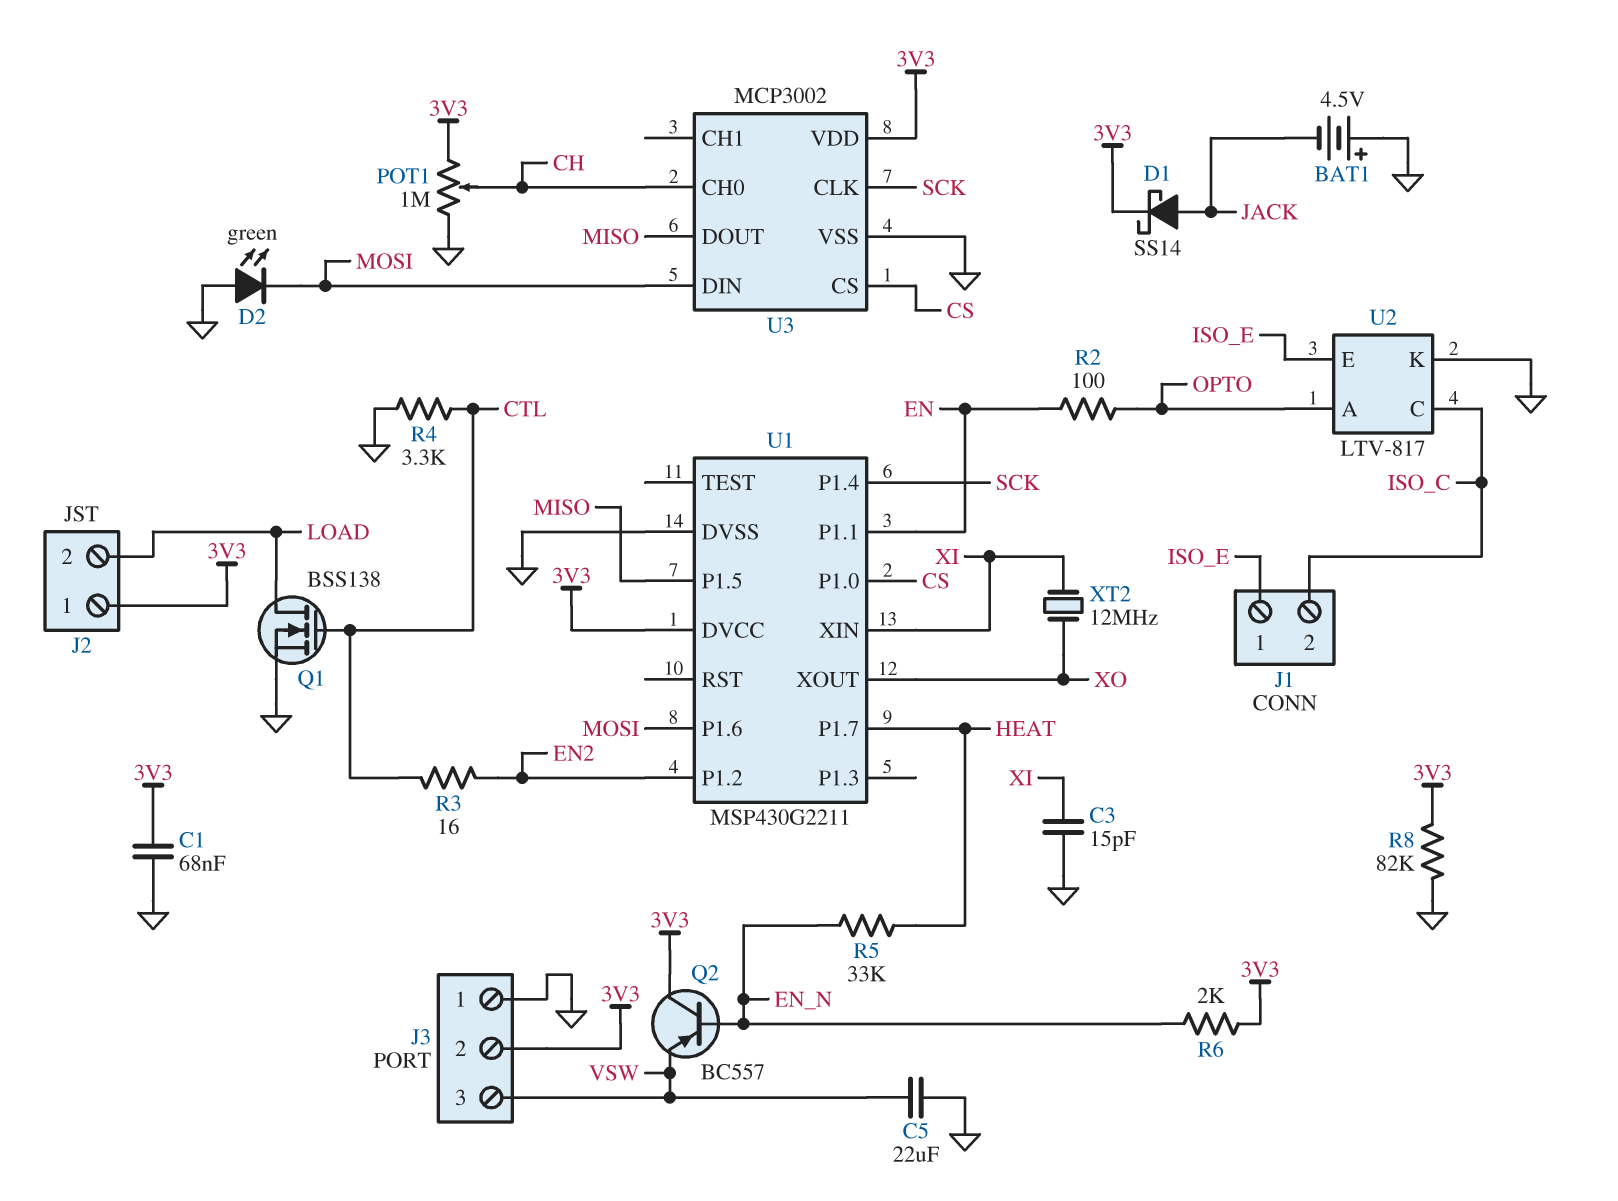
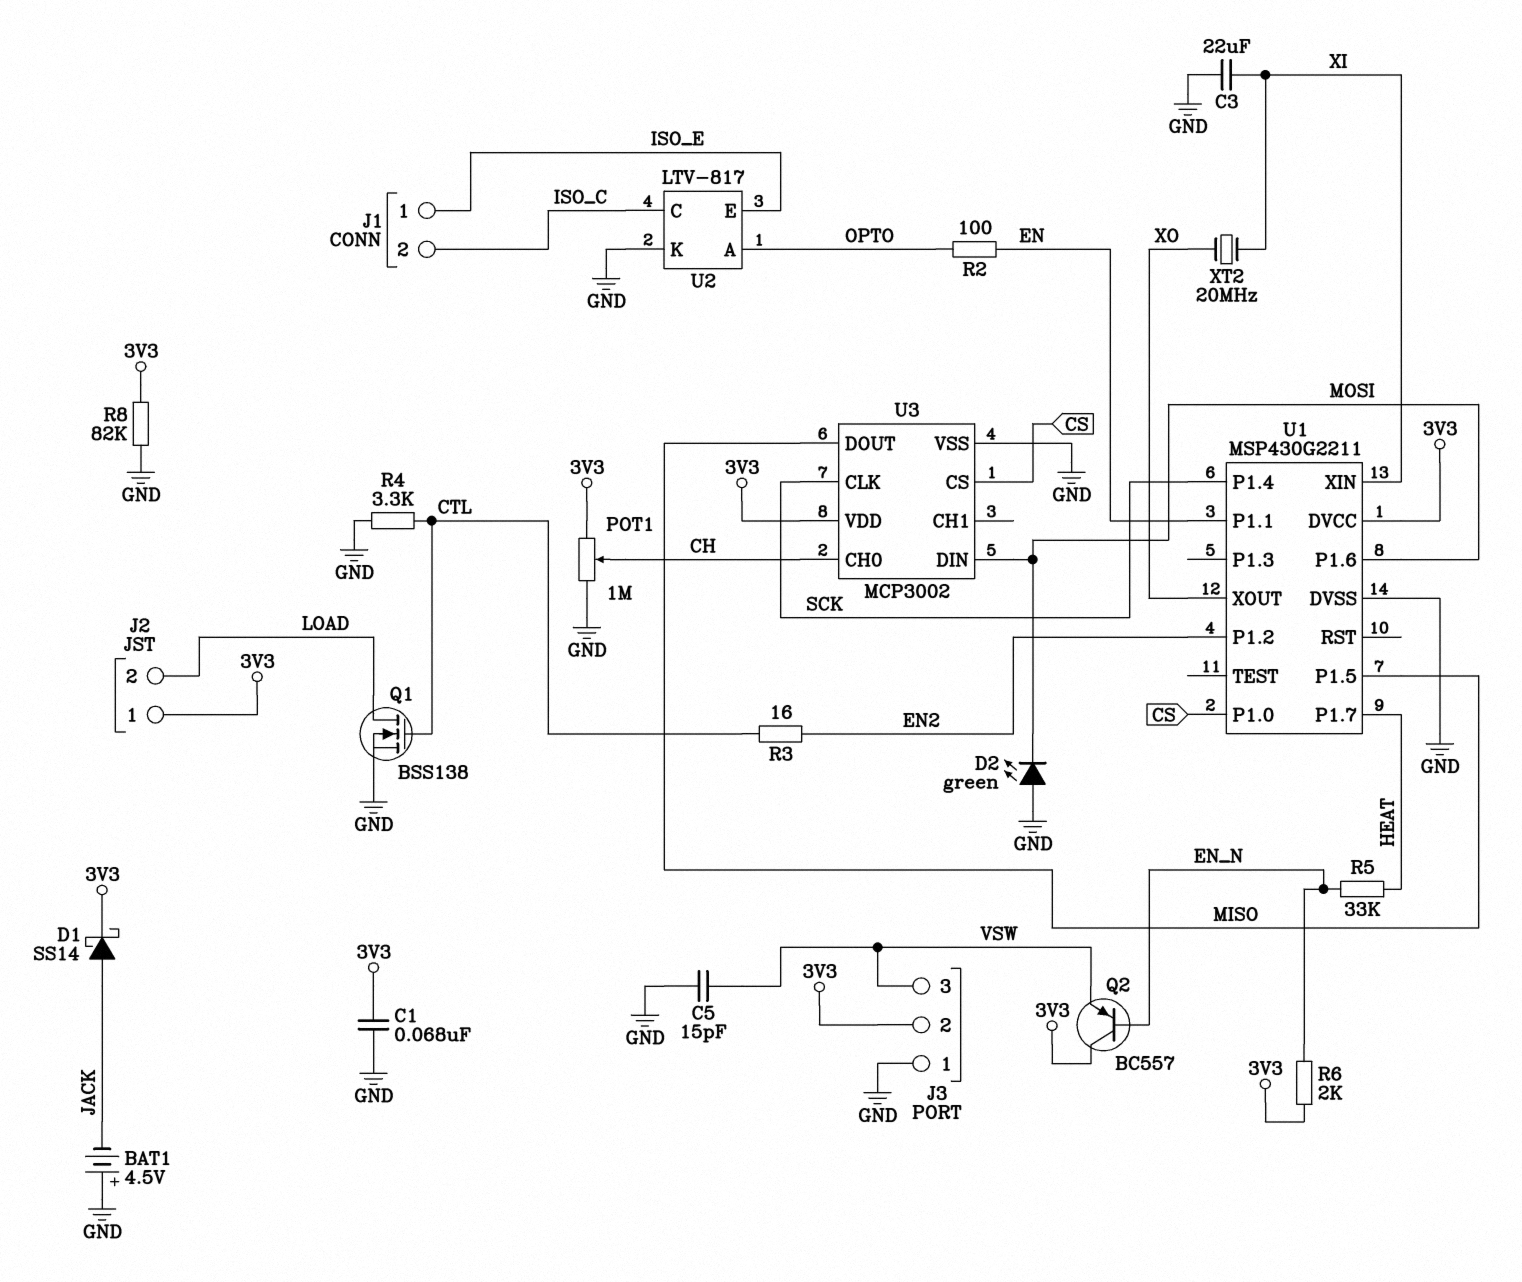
C3: 15pF (GND, XI) -> 22uF (GND, XI)
C5: 22uF (GND, VSW) -> 15pF (GND, VSW)
XT2: 12MHz (XI, XO) -> 20MHz (XI, XO)

